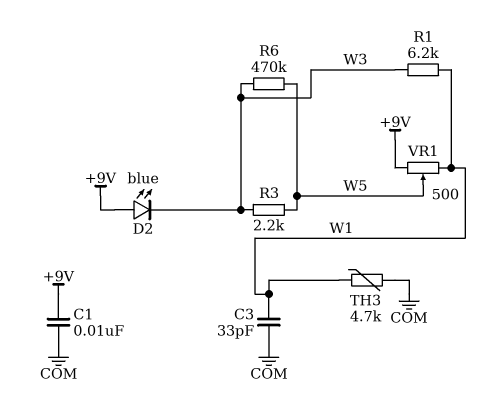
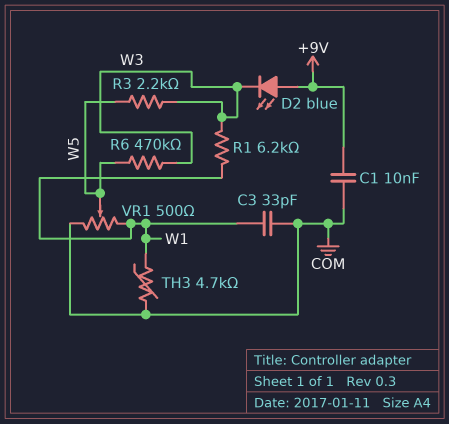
VR1: 500 (+9V, W1, wiper W5) -> 500 (COM, W1, wiper W5)

